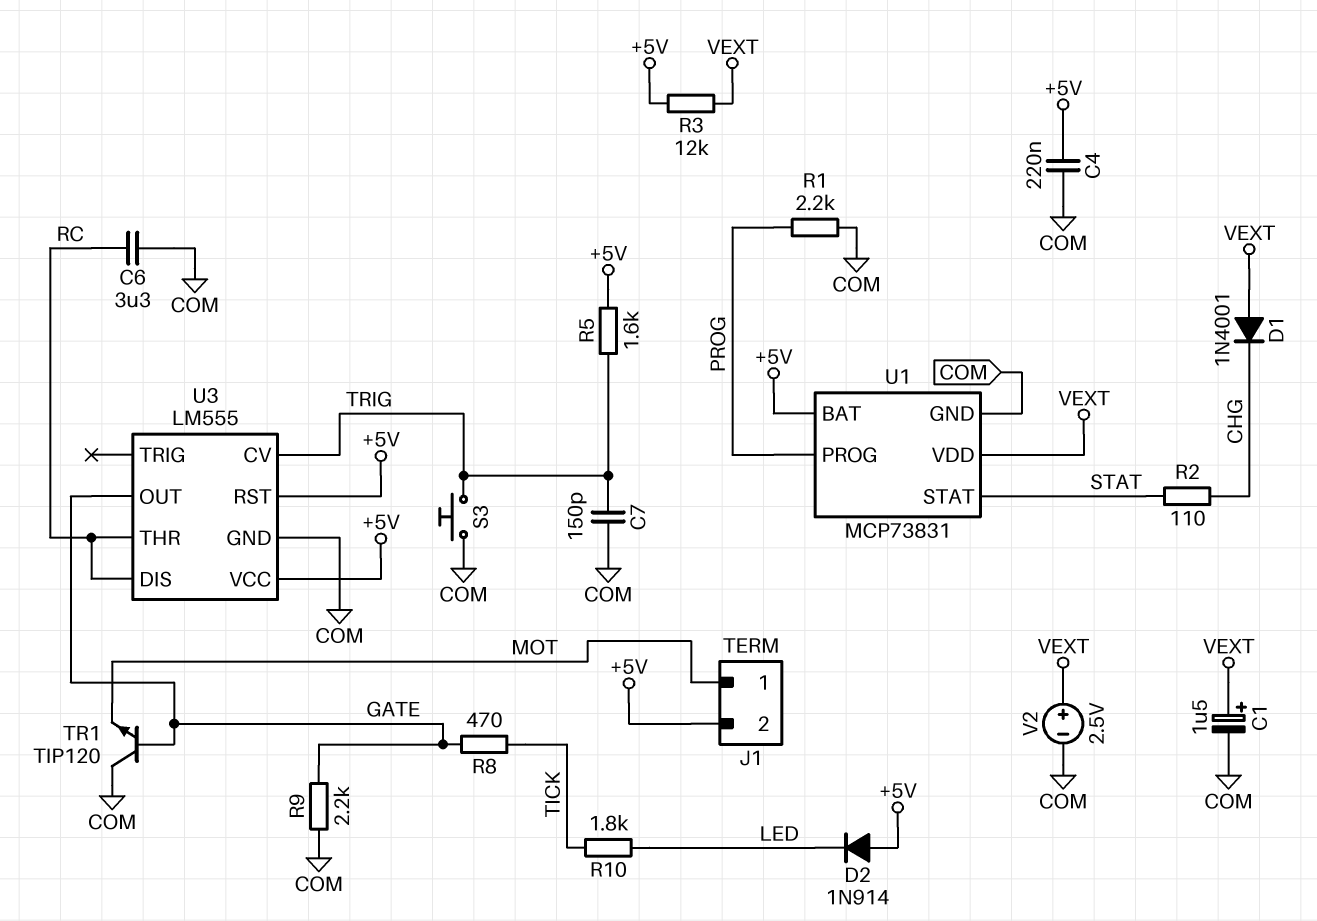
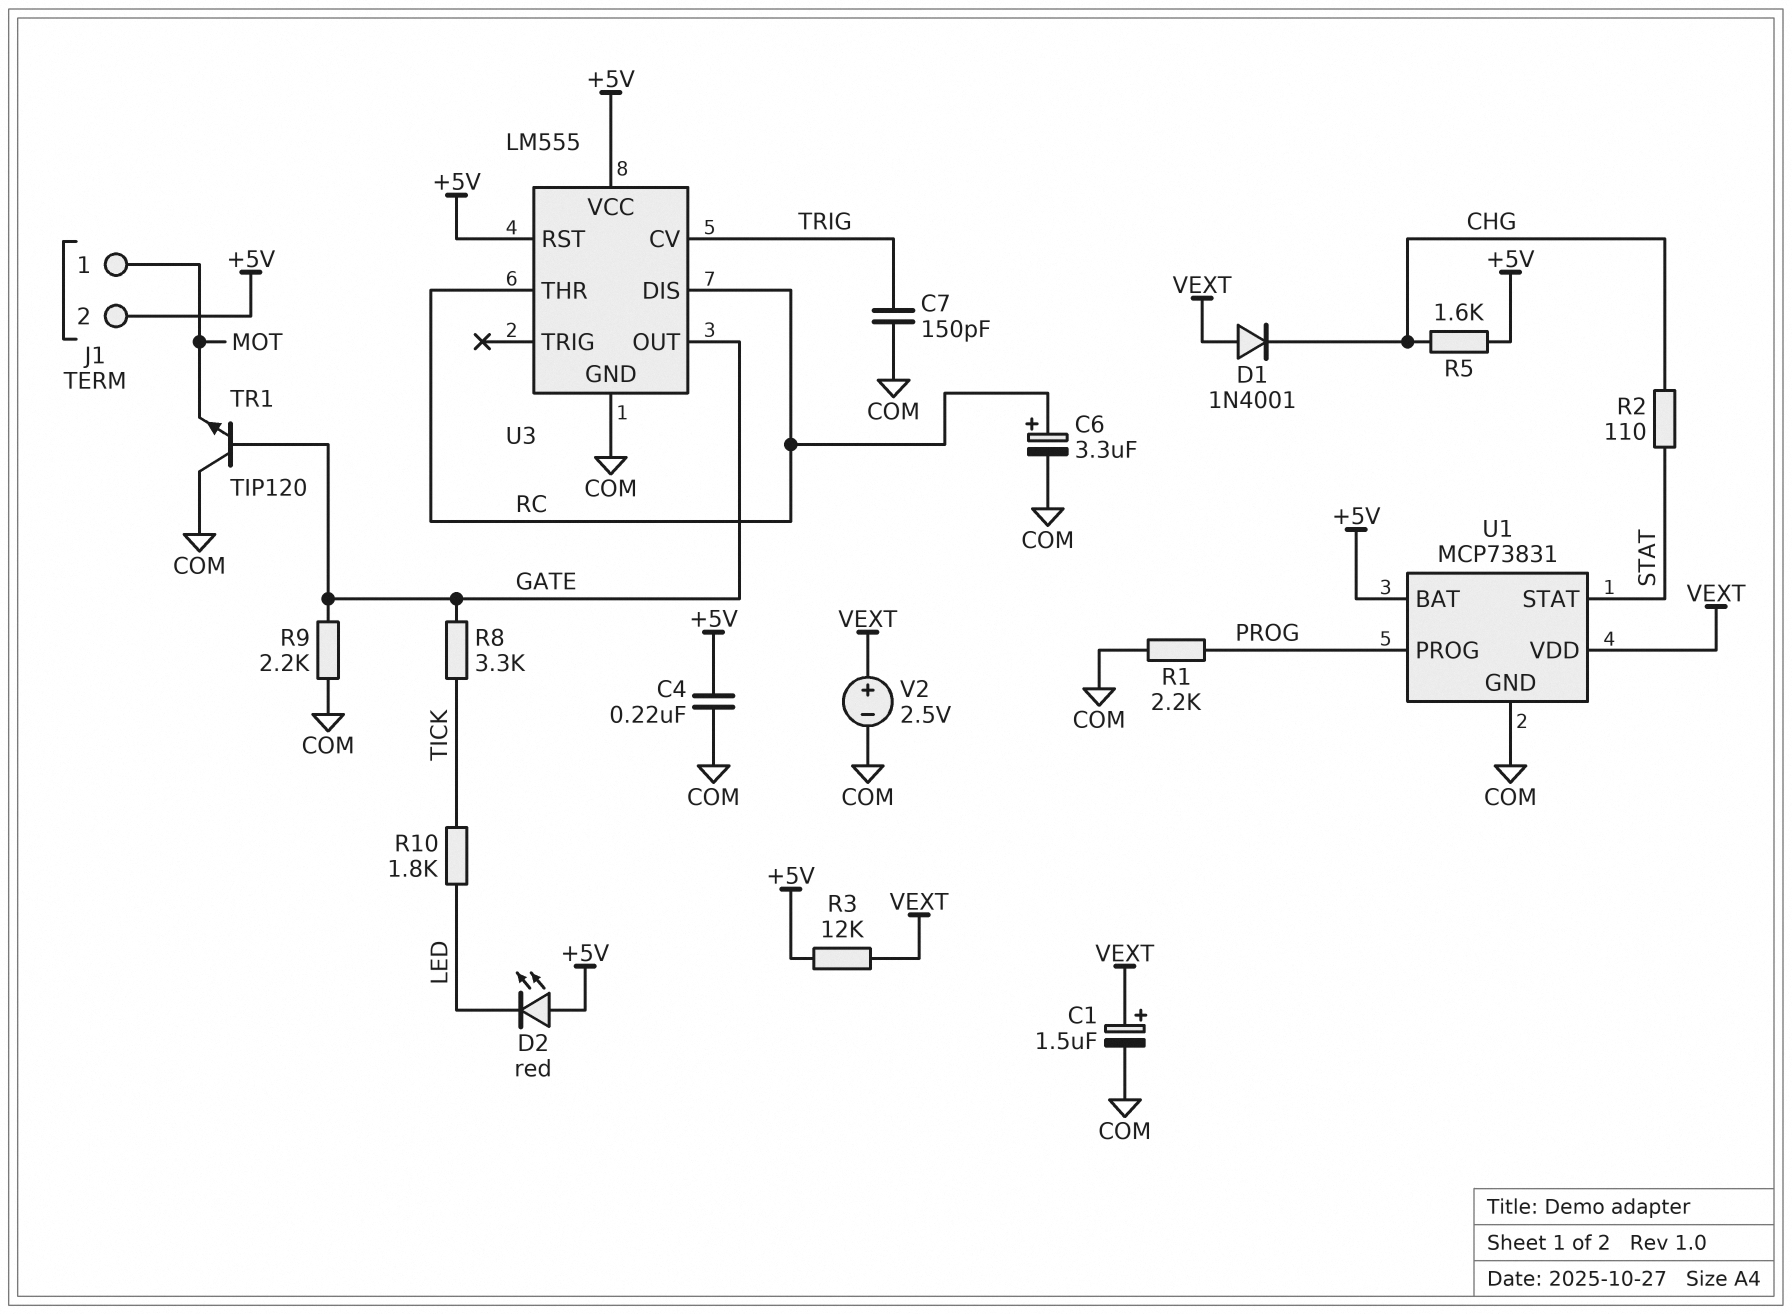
C6: 3.3uF (COM, RC) -> 3.3uF (plus RC, minus COM)
D2: diode 1N914 (A +5V, K LED) -> LED red (A +5V, K LED)
R5: 1.6k (+5V, TRIG) -> 1.6k (+5V, CHG)
R8: 470 (GATE, TICK) -> 3.3k (GATE, TICK)
S3: button (COM, TRIG) -> none

